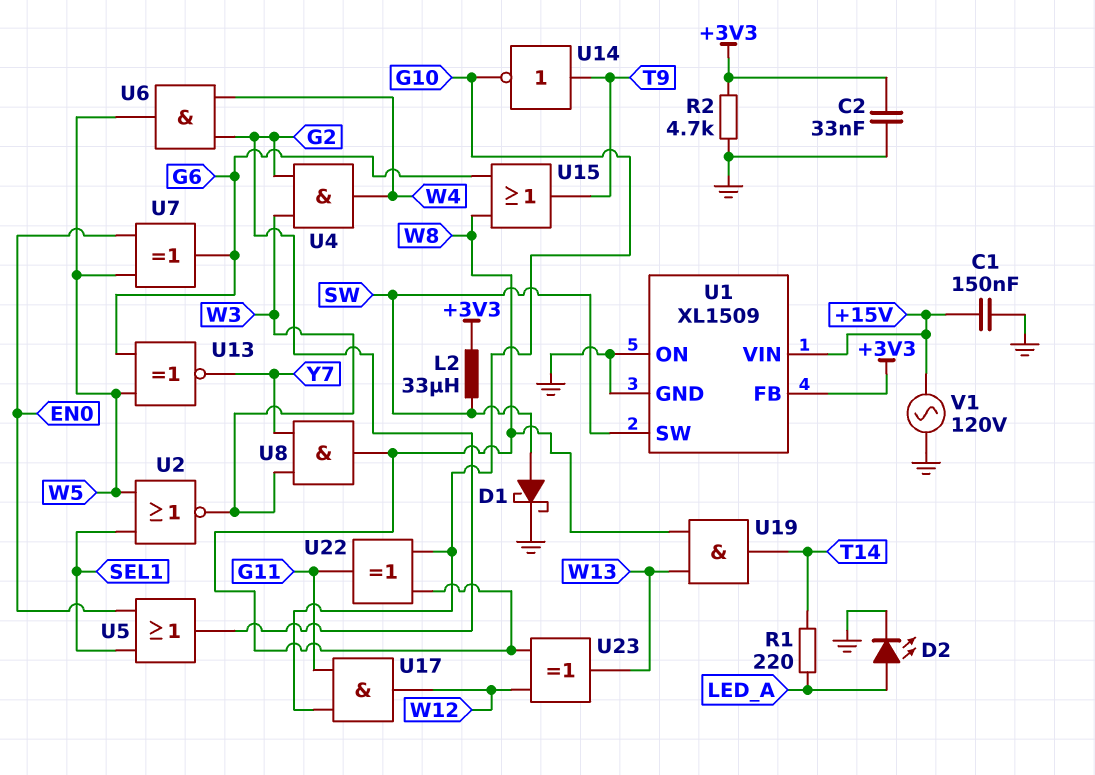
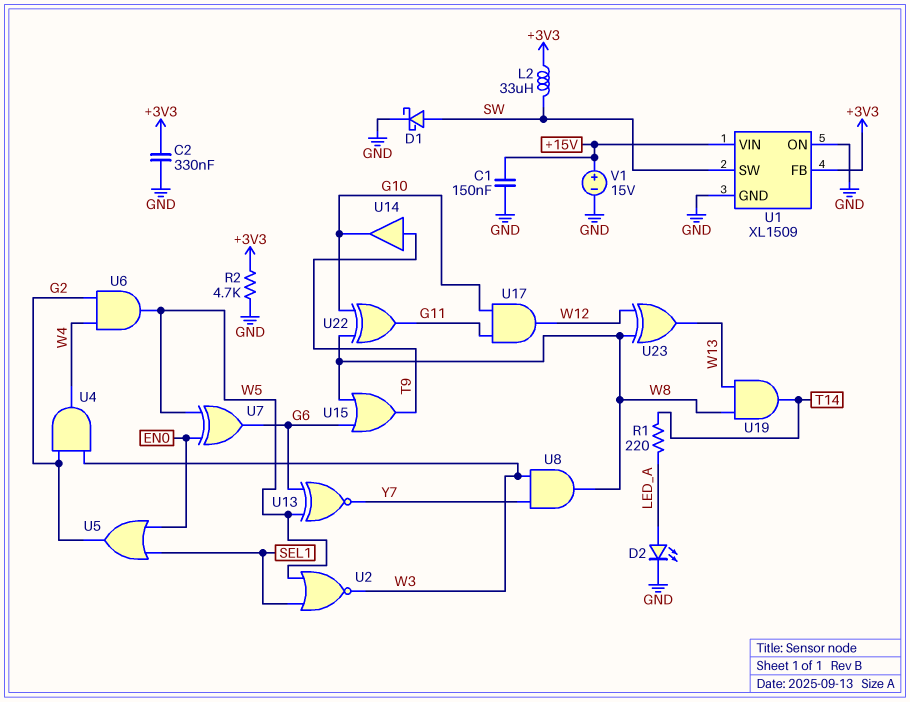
C2: 33nF (+3V3, GND) -> 330nF (+3V3, GND)
U14: NOT (in T9, out G10) -> buffer (in T9, out G10)
V1: AC 120V (+15V, GND) -> 15V (plus +15V, minus GND)

